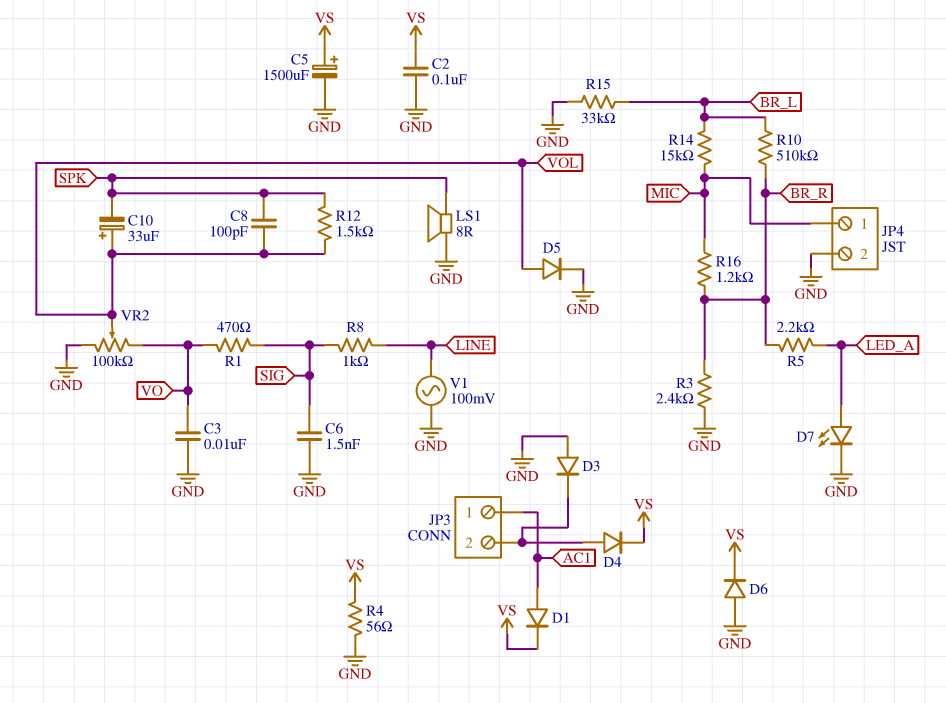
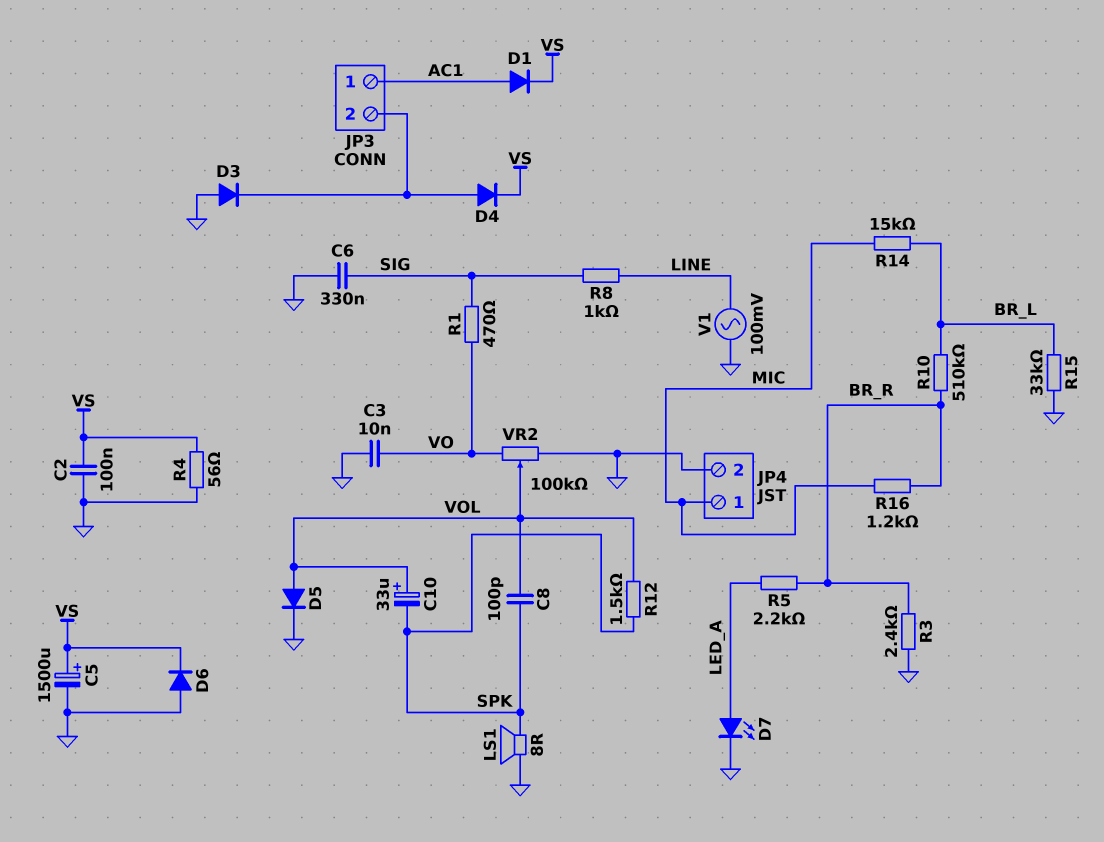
C6: 1.5nF (GND, SIG) -> 330nF (GND, SIG)

